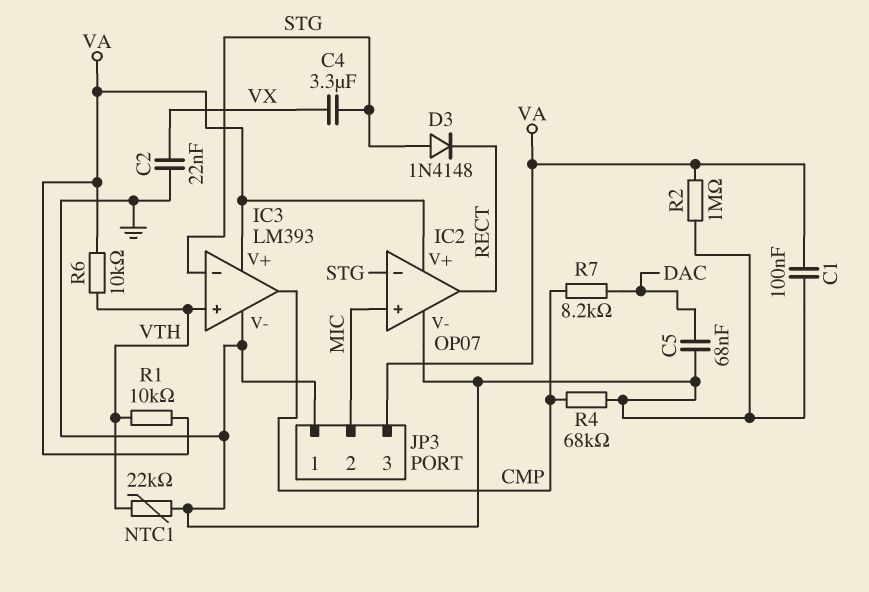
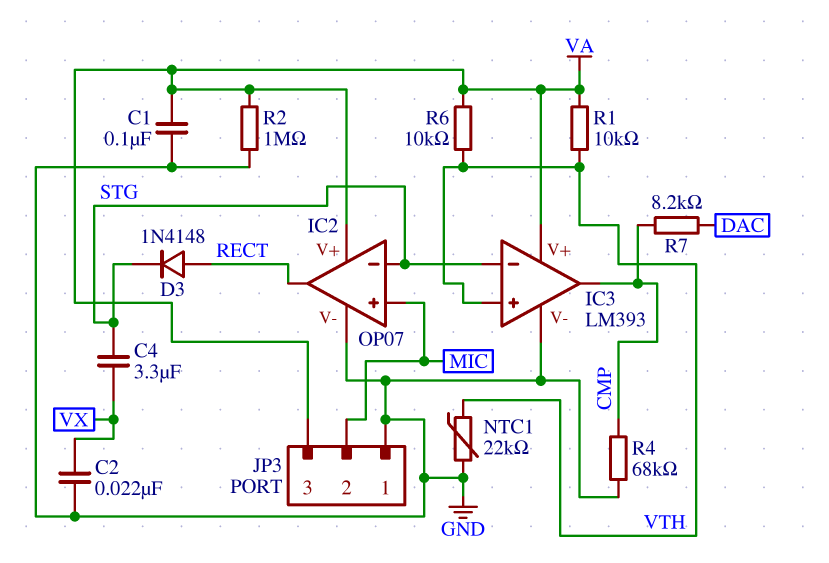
C5: 68nF (DAC, GND) -> none
D3: diode 1N4148 (A STG, K RECT) -> diode 1N4148 (A RECT, K STG)

